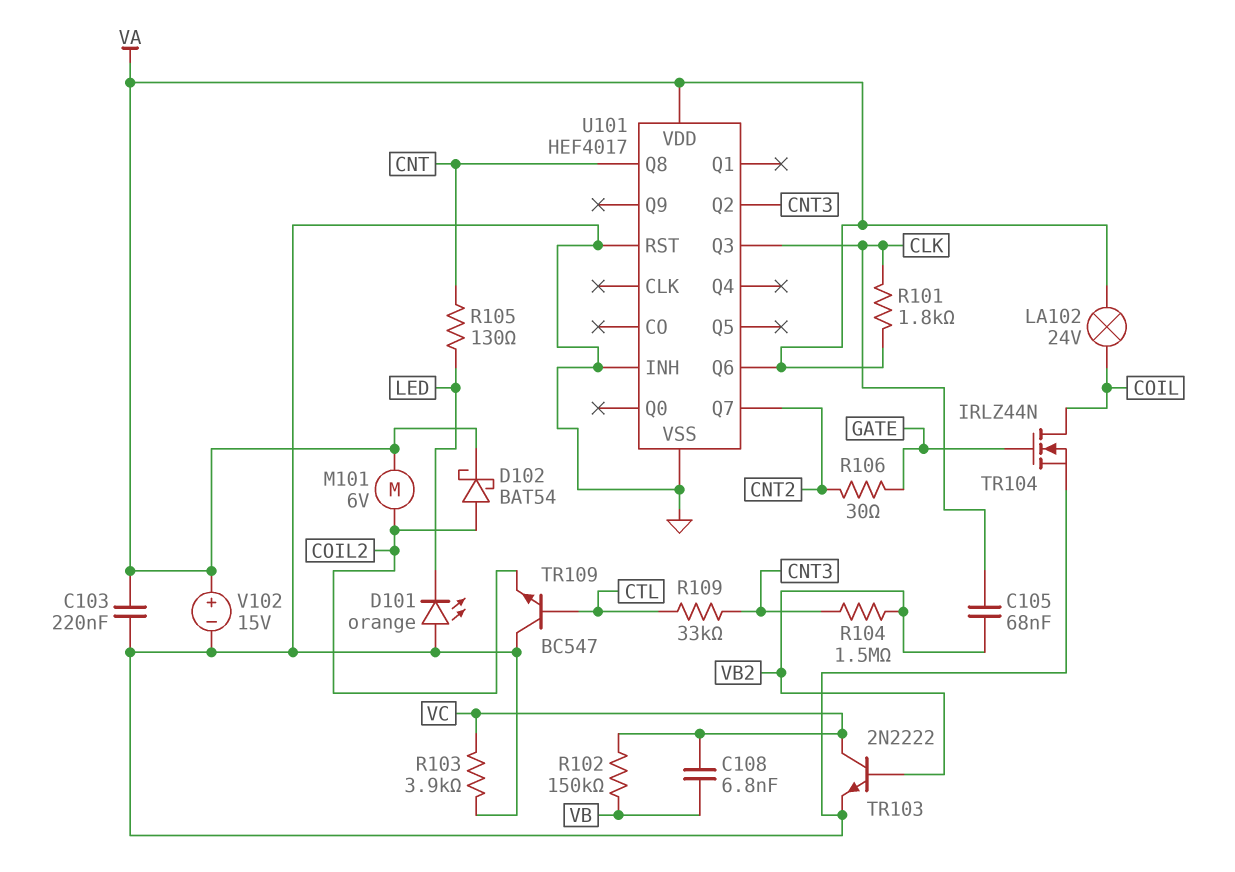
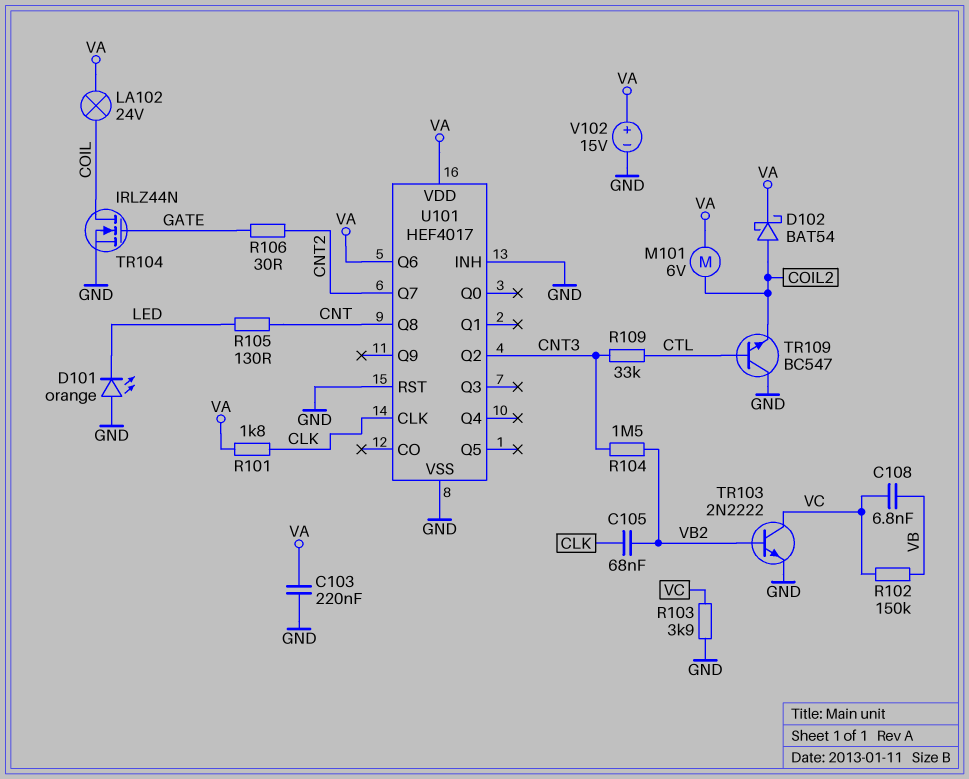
U101 pin CLK: none -> CLK
U101 pin Q3: CLK -> none

